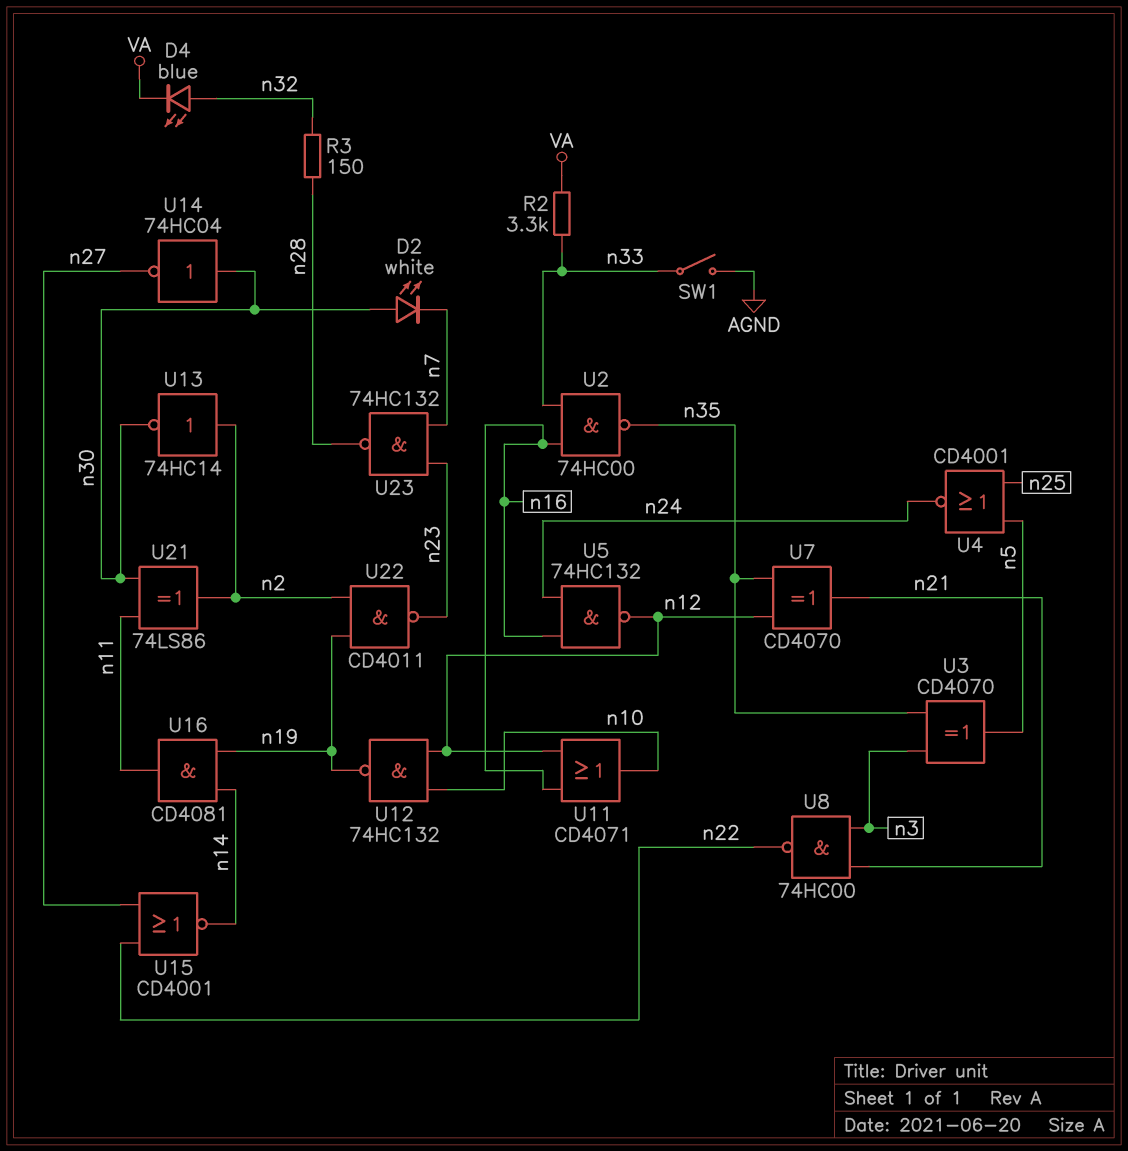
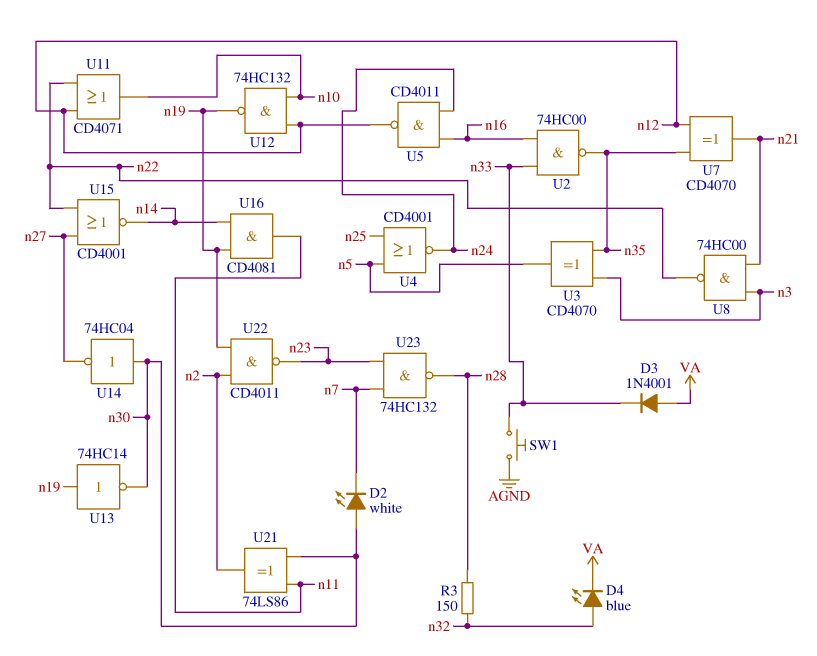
D3: none -> diode 1N4001 (A VA, K n33)
R2: 3.3k (VA, n33) -> none
SW1: switch (AGND, n33) -> button (AGND, n33)
U5: NAND 74HC132 (in n16, in n24, out n12) -> NAND CD4011 (in n16, in n24, out n12)
U11: OR CD4071 (in n12, in n16, out n10) -> OR CD4071 (in n12, in n22, out n10)
U13: NOT 74HC14 (in n2, out n30) -> NOT 74HC14 (in n19, out n30)

